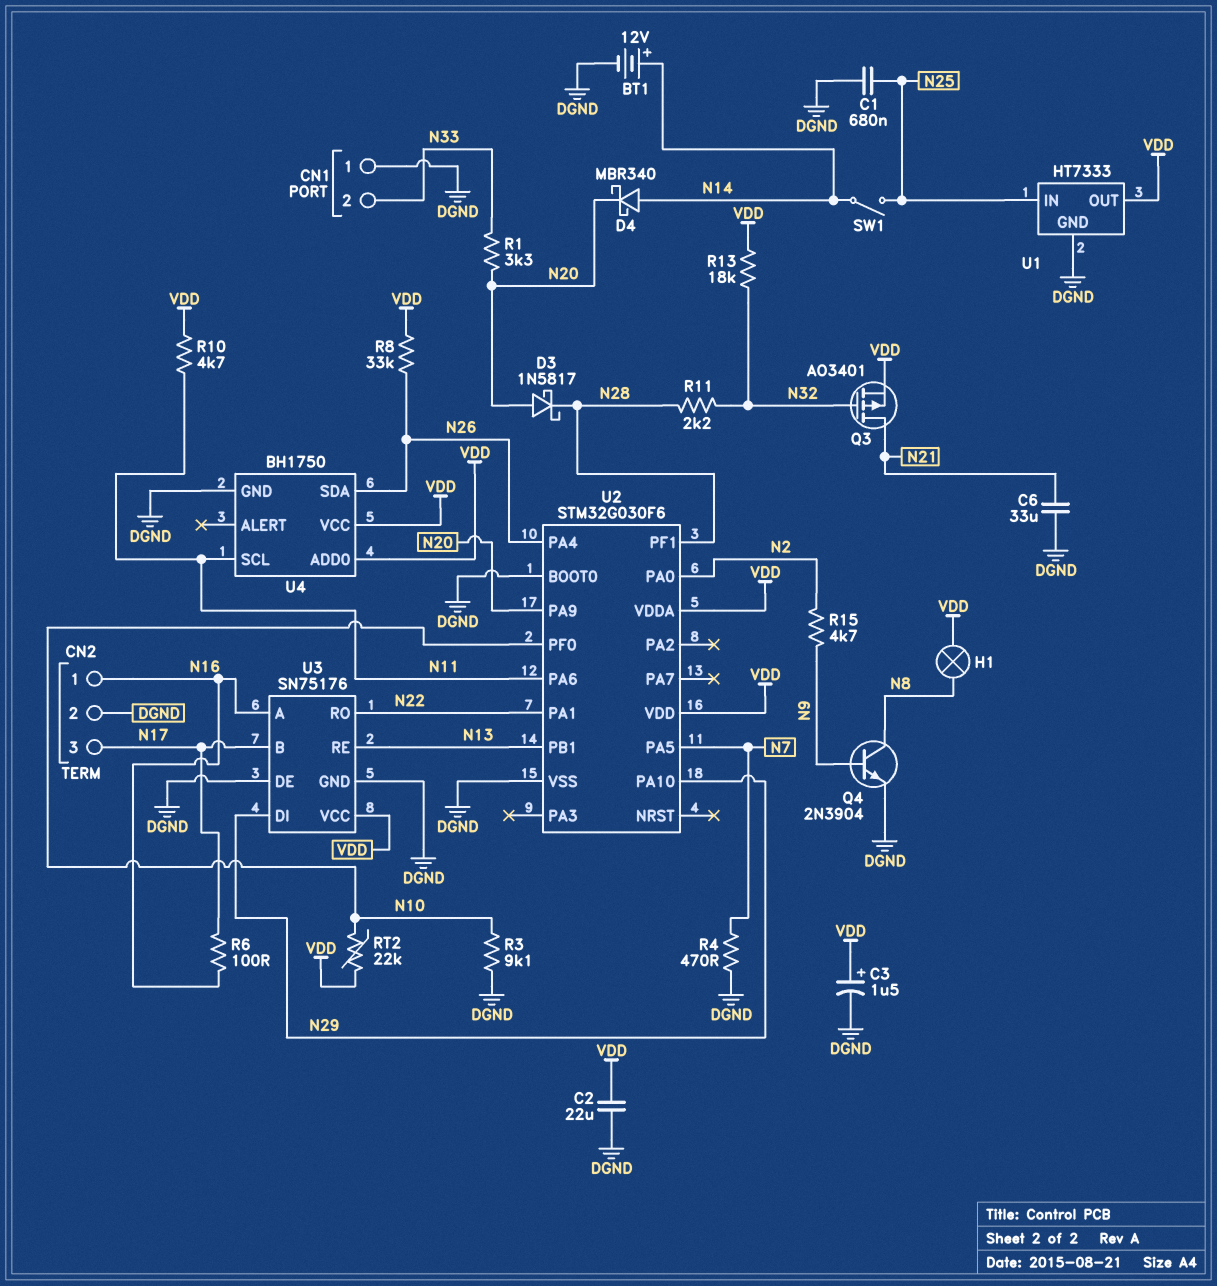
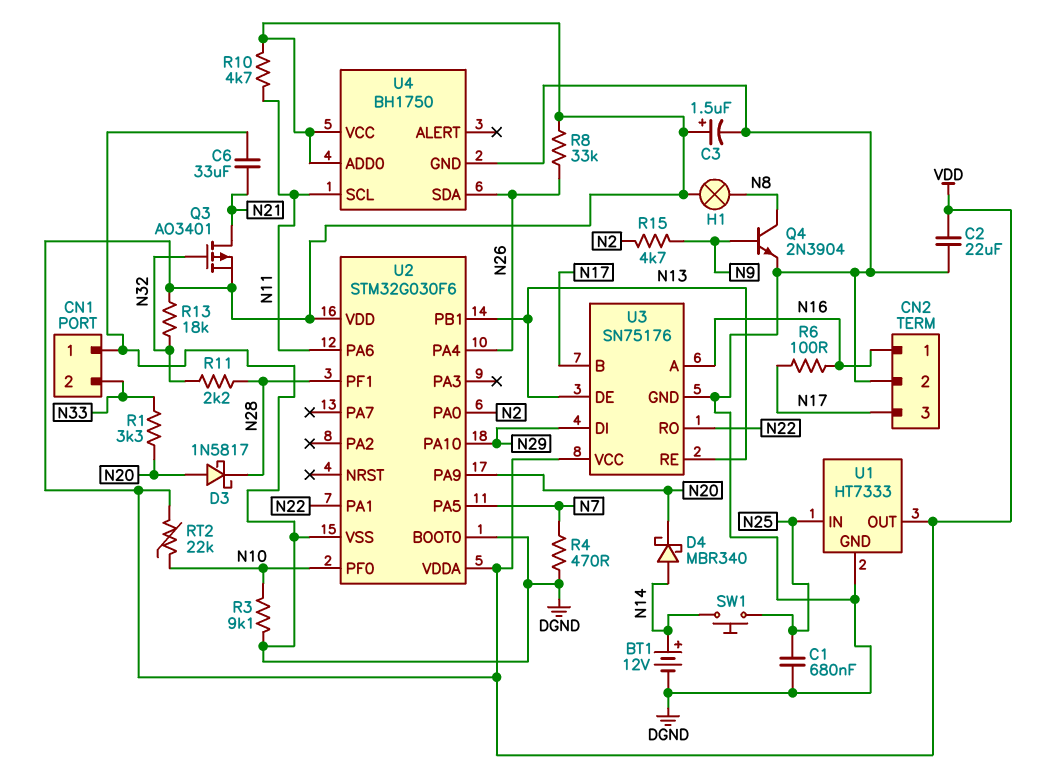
SW1: switch (N14, N25) -> button (N14, N25)
U3 pin DE: DGND -> N13

